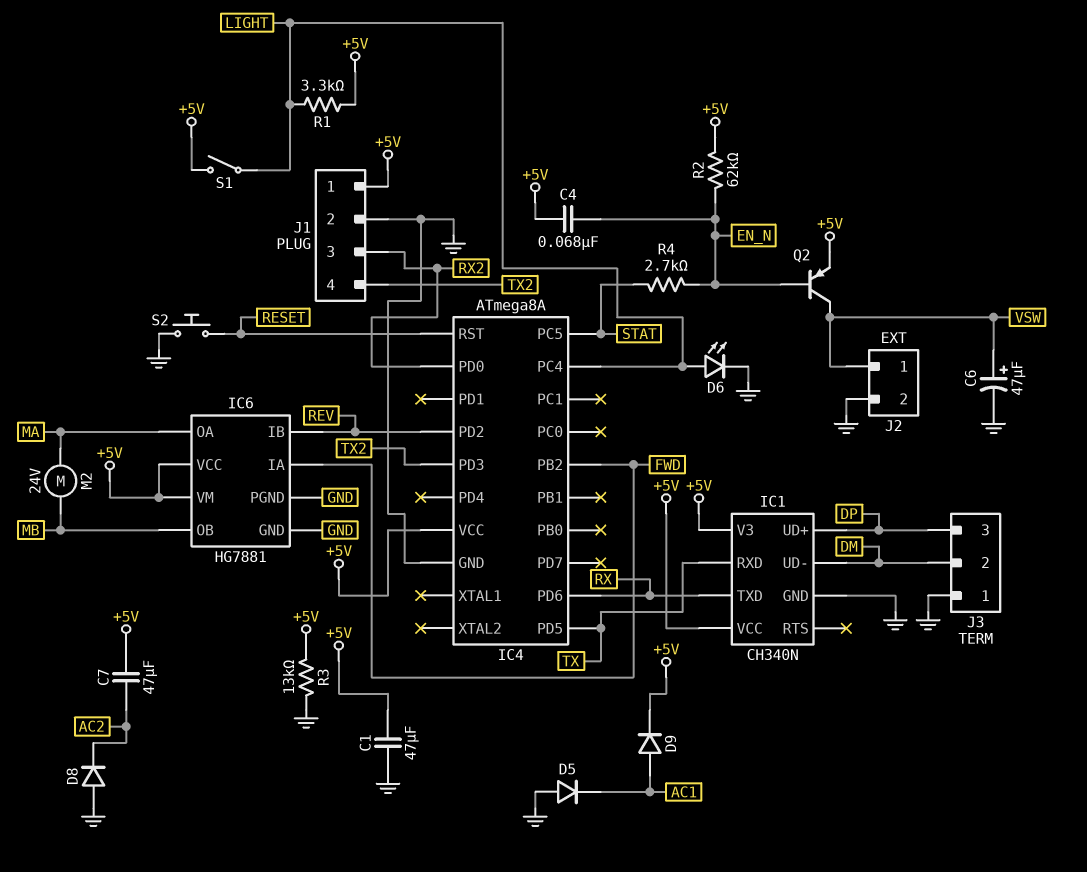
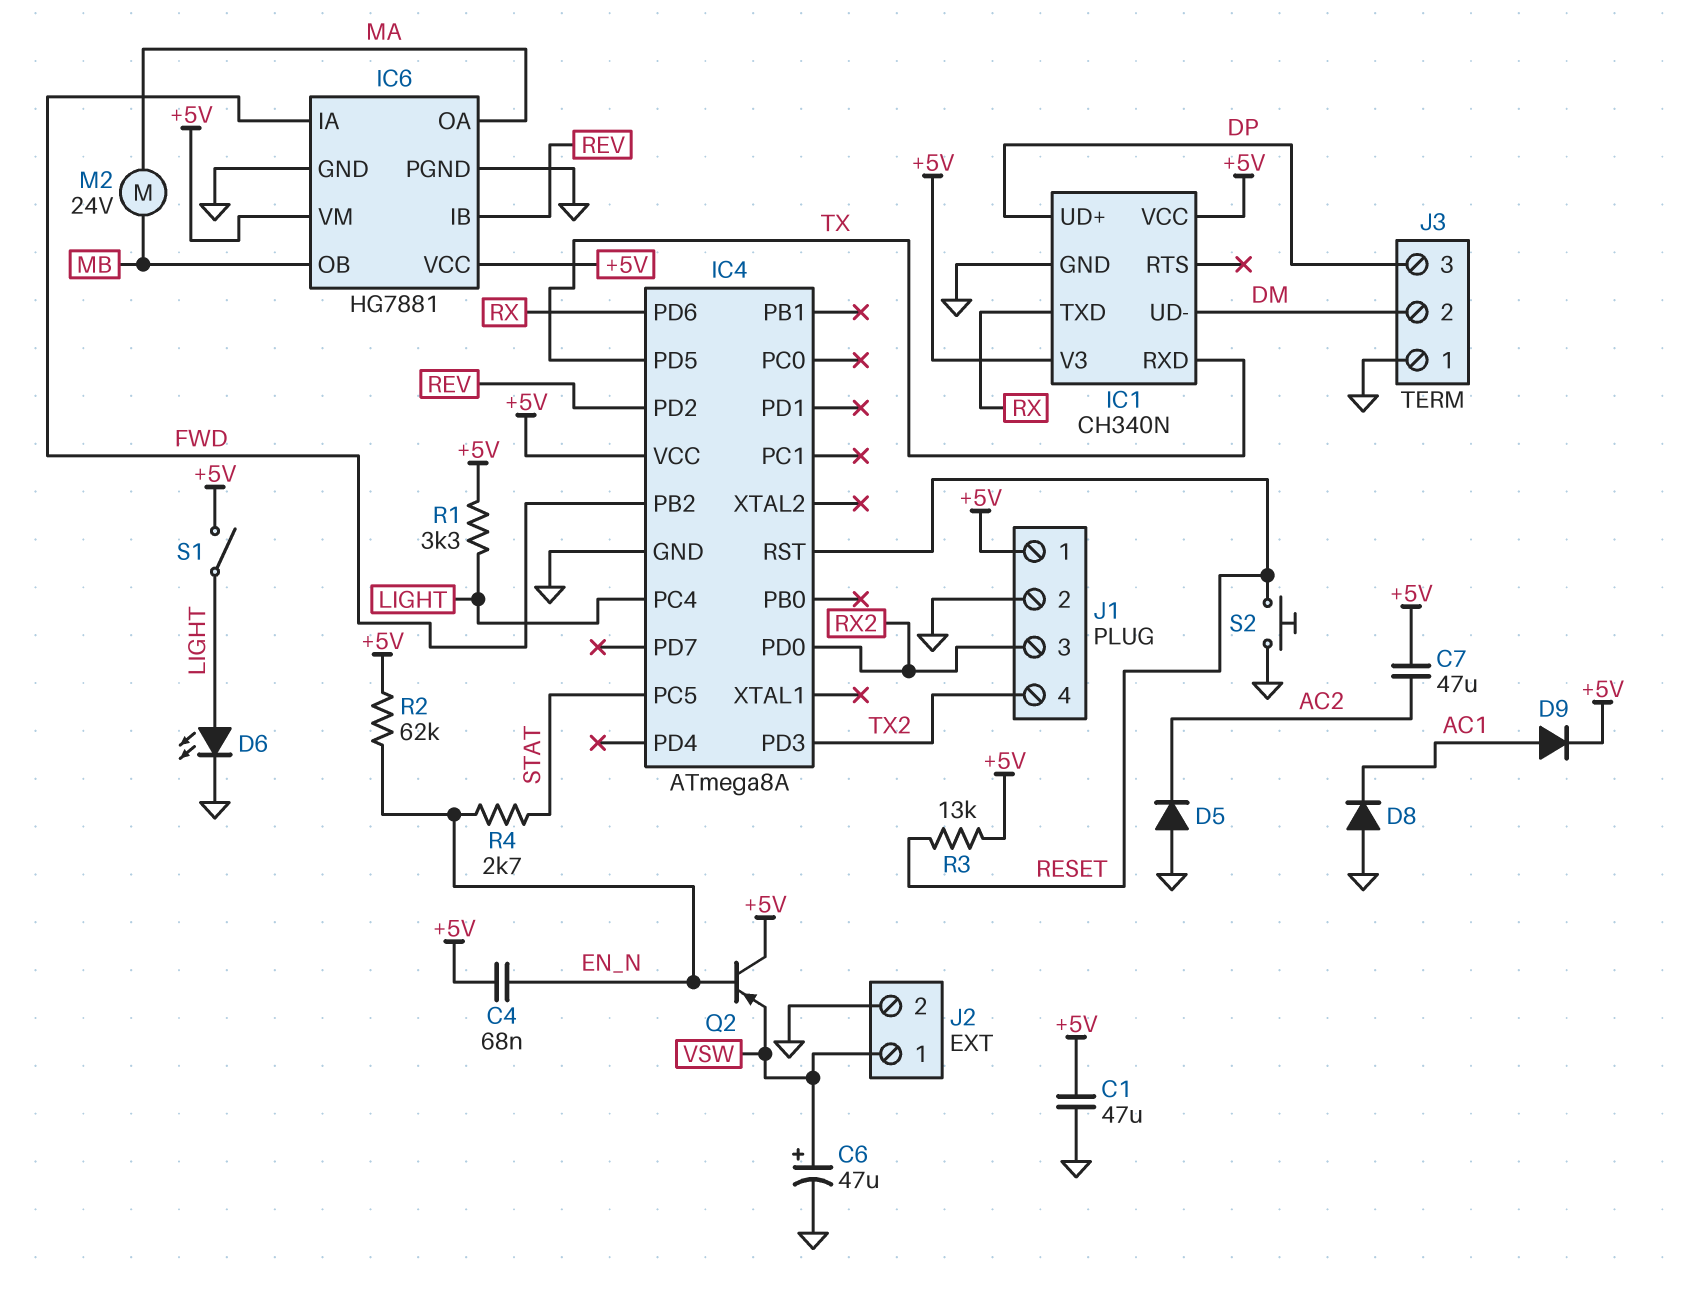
D5: diode (A GND, K AC1) -> diode (A GND, K AC2)
D8: diode (A GND, K AC2) -> diode (A GND, K AC1)
Q2: PNP (B EN_N, C VSW, E +5V) -> PNP (B EN_N, C +5V, E VSW)
R3: 13k (+5V, GND) -> 13k (+5V, RESET)

